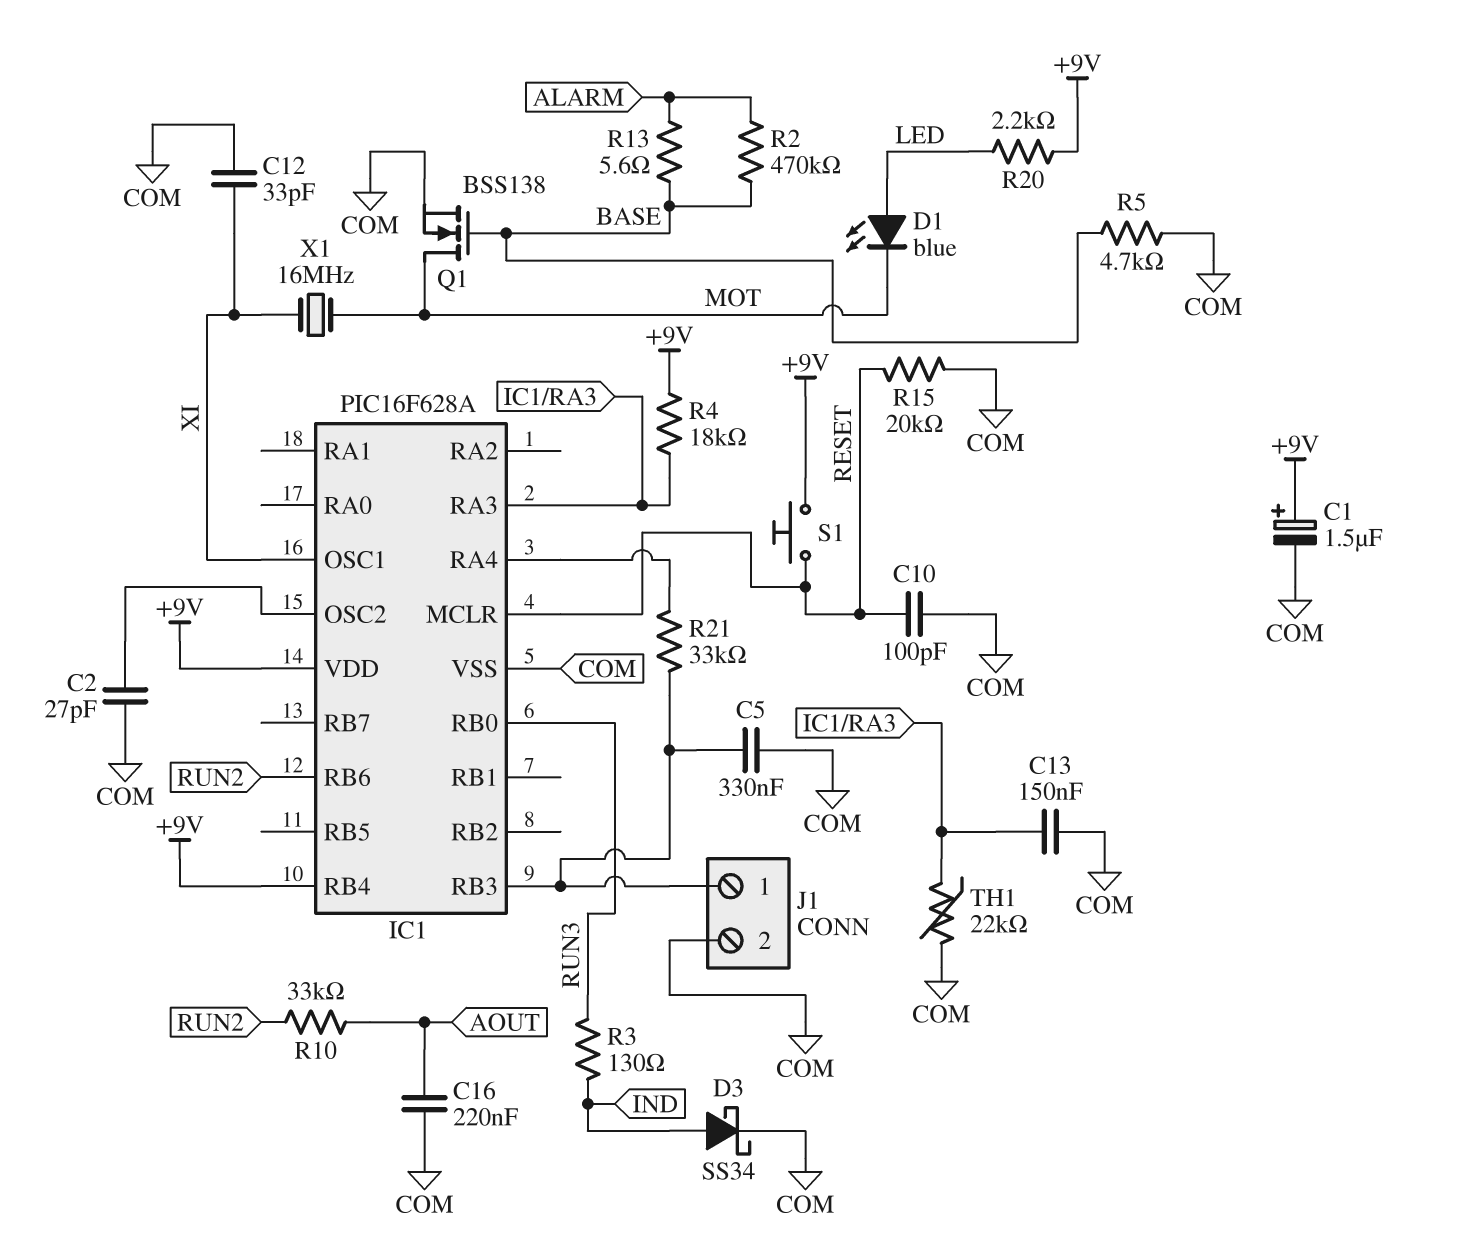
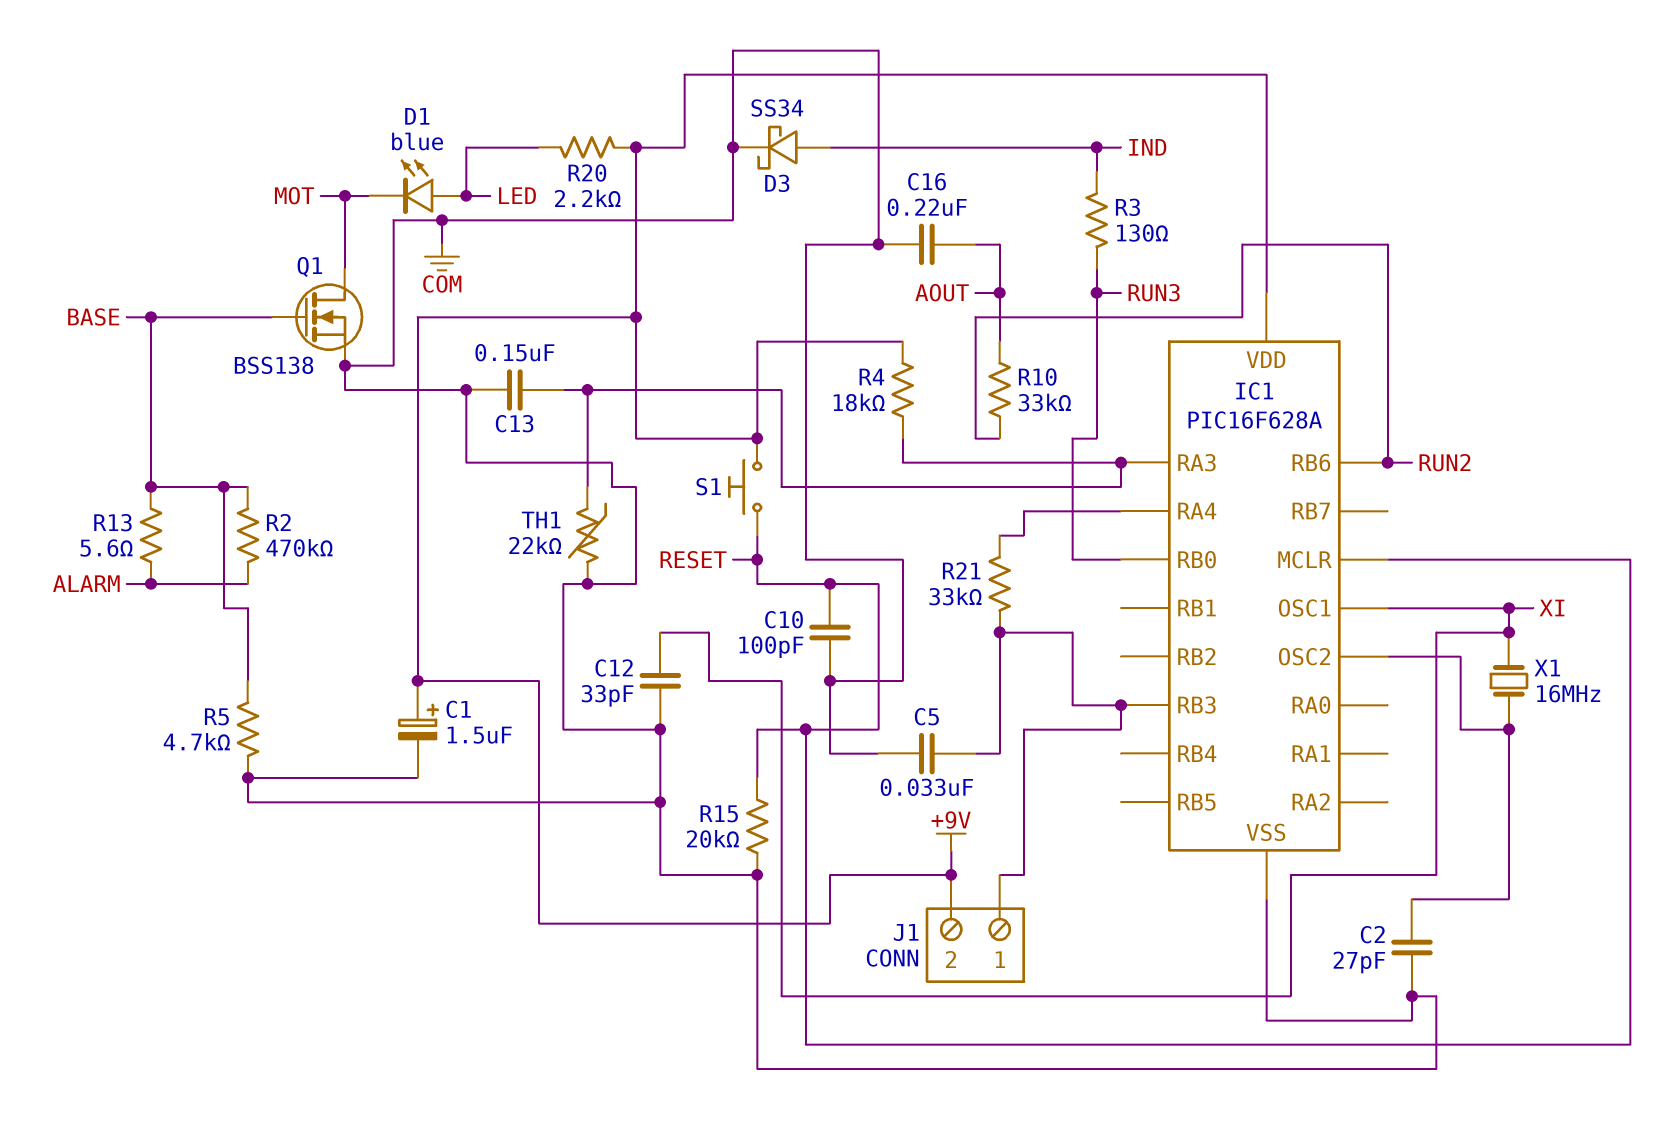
C5: 330nF (COM, IC1/RB3) -> 33nF (COM, IC1/RB3)
IC1 pin RB4: +9V -> none
J1 pin 2: COM -> +9V
X1: 16MHz (MOT, XI) -> 16MHz (IC1/OSC2, XI)

